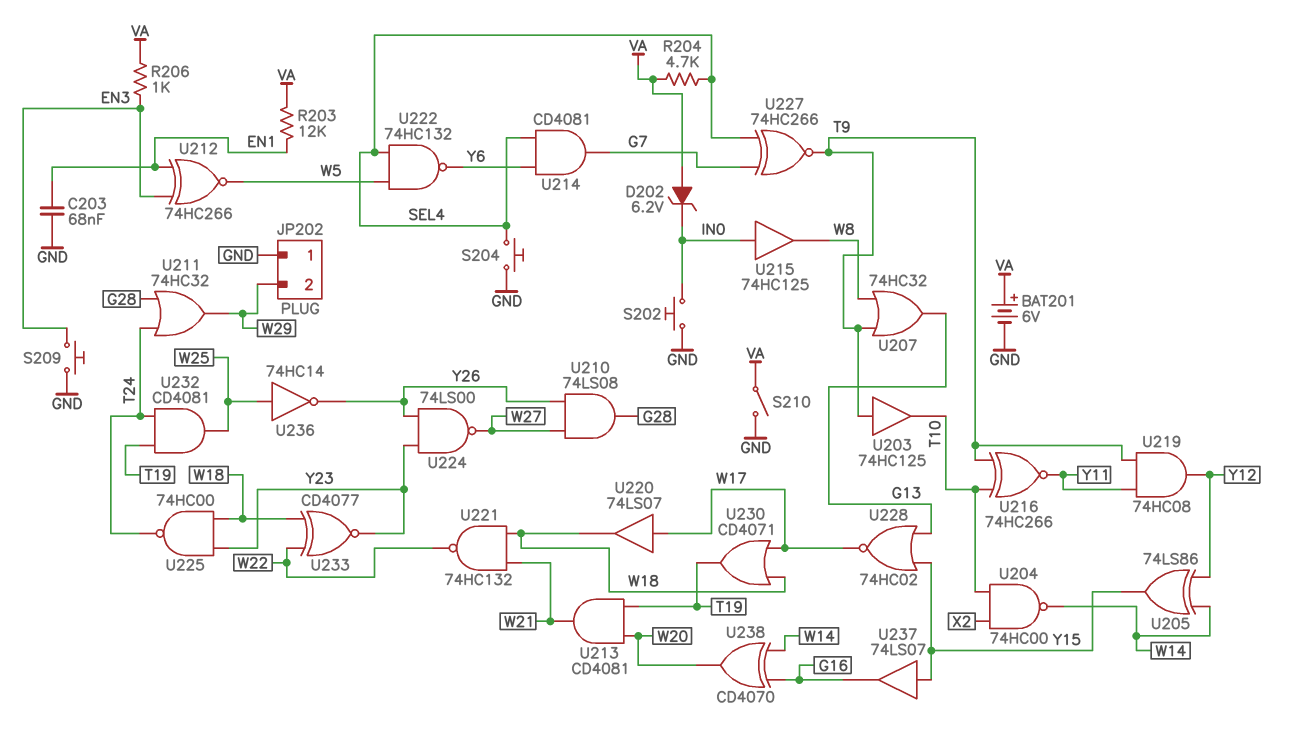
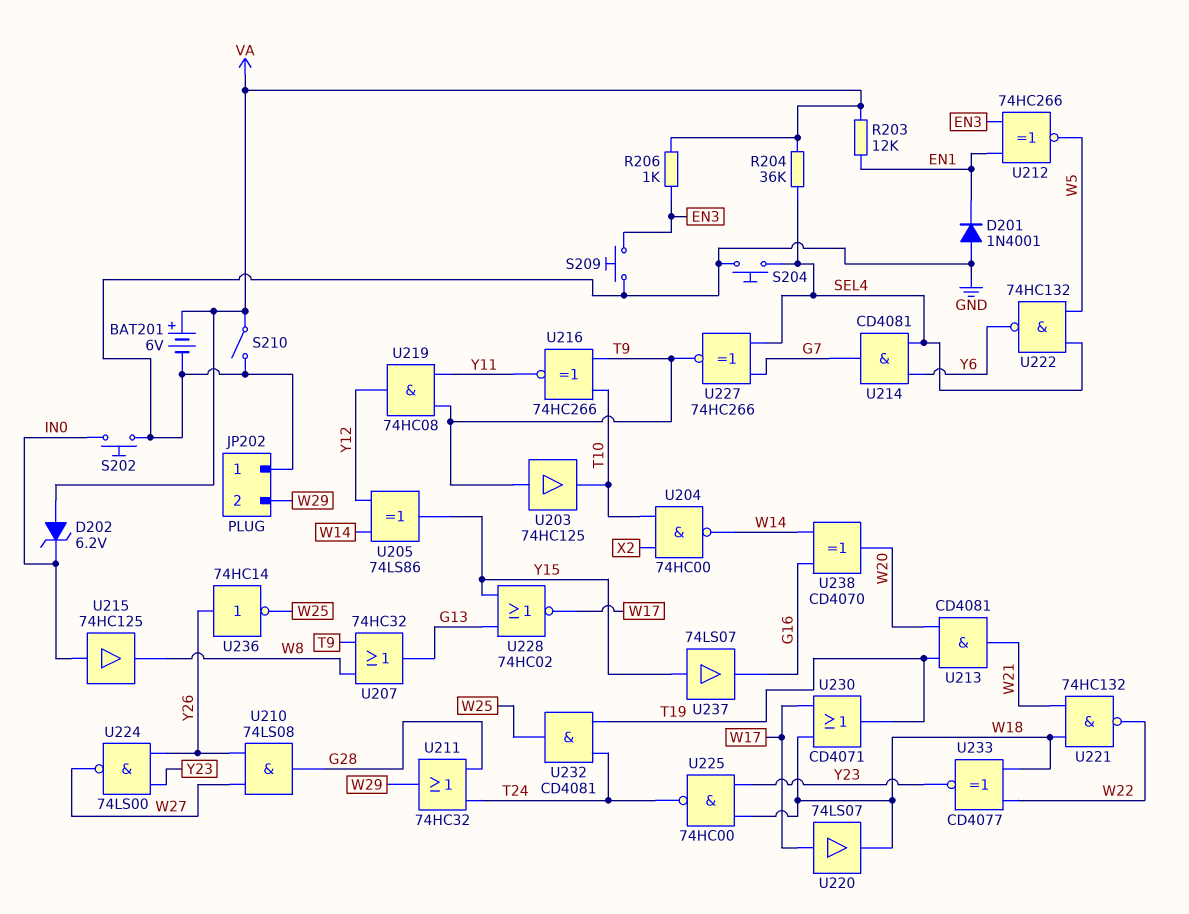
C203: 68nF (EN1, GND) -> none
D201: none -> diode 1N4001 (A GND, K EN1)
R204: 4.7k (SEL4, VA) -> 36k (SEL4, VA)
U236: NOT 74HC14 (in W25, out Y26) -> NOT 74HC14 (in Y26, out W25)

